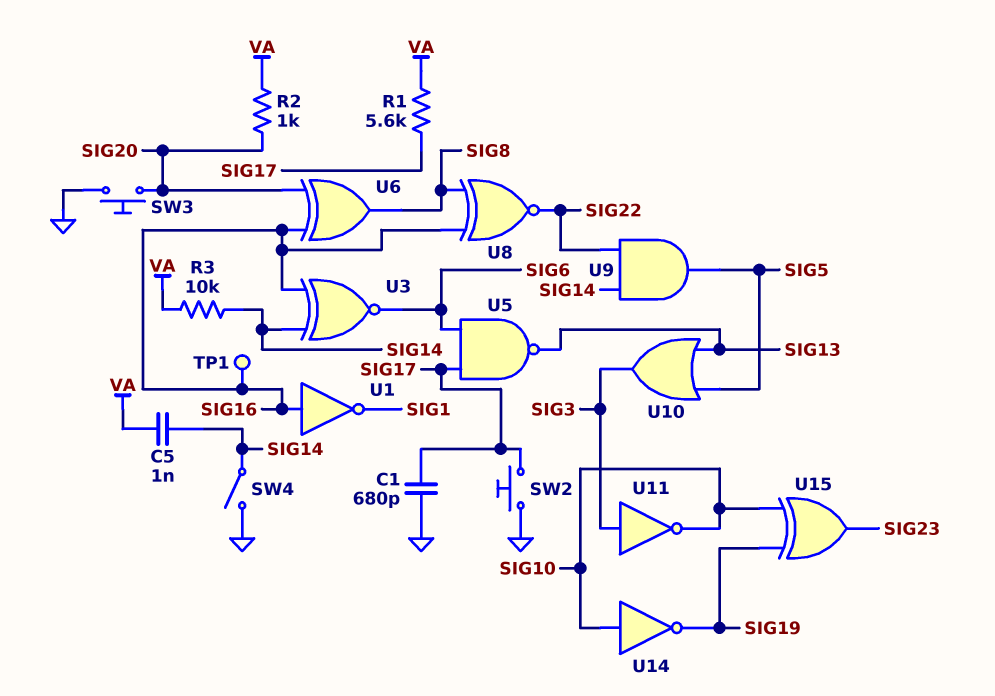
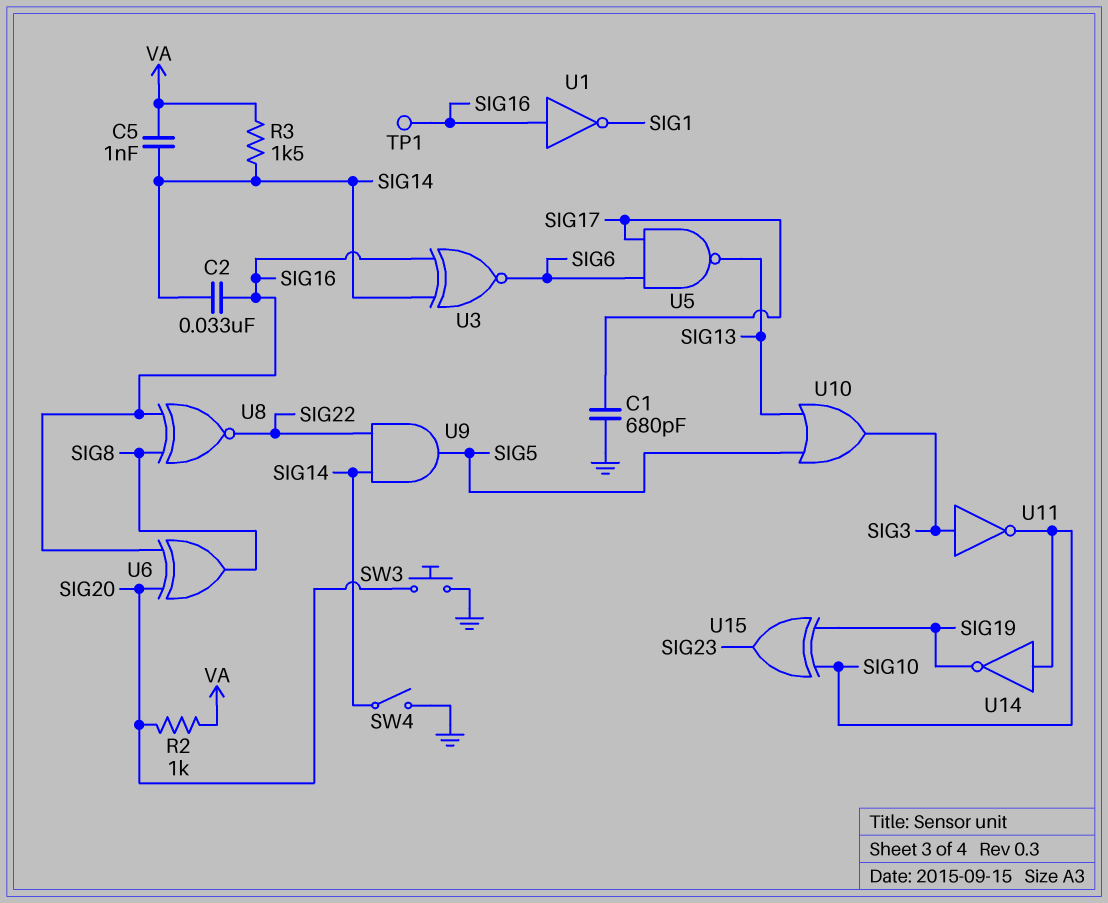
C2: none -> 33nF (SIG14, SIG16)
R1: 5.6k (SIG17, VA) -> none
R3: 10k (SIG14, VA) -> 1.5k (SIG14, VA)
SW2: button (GND, SIG17) -> none

